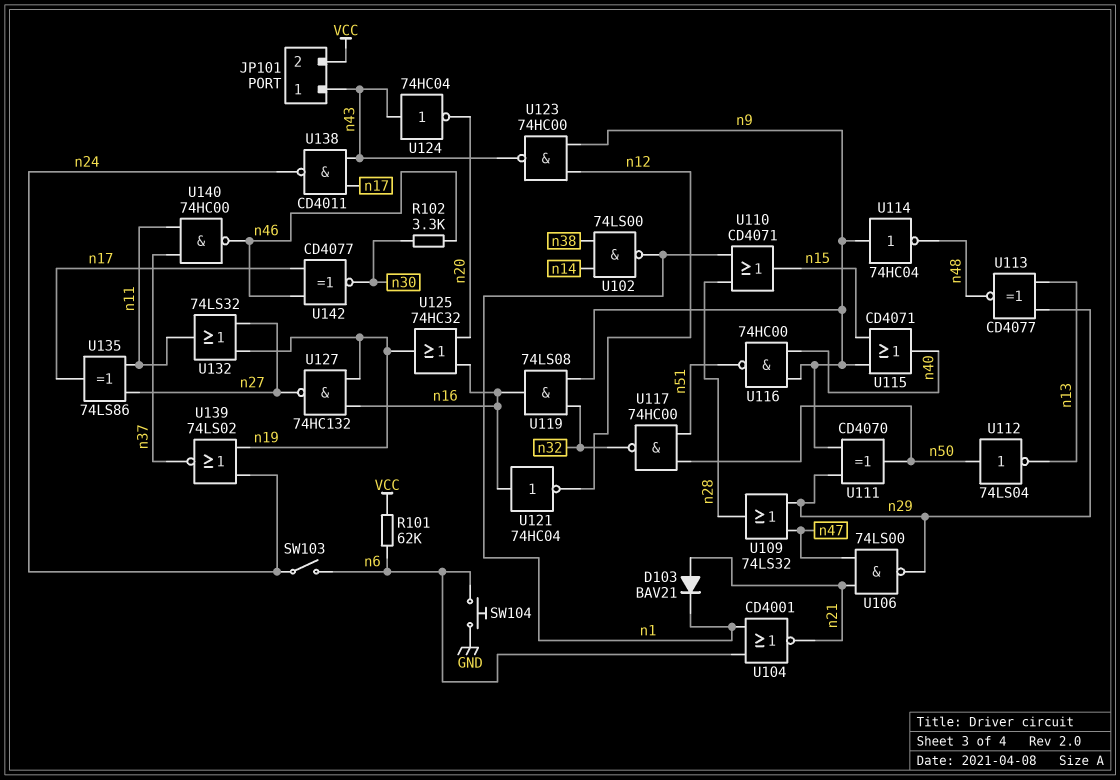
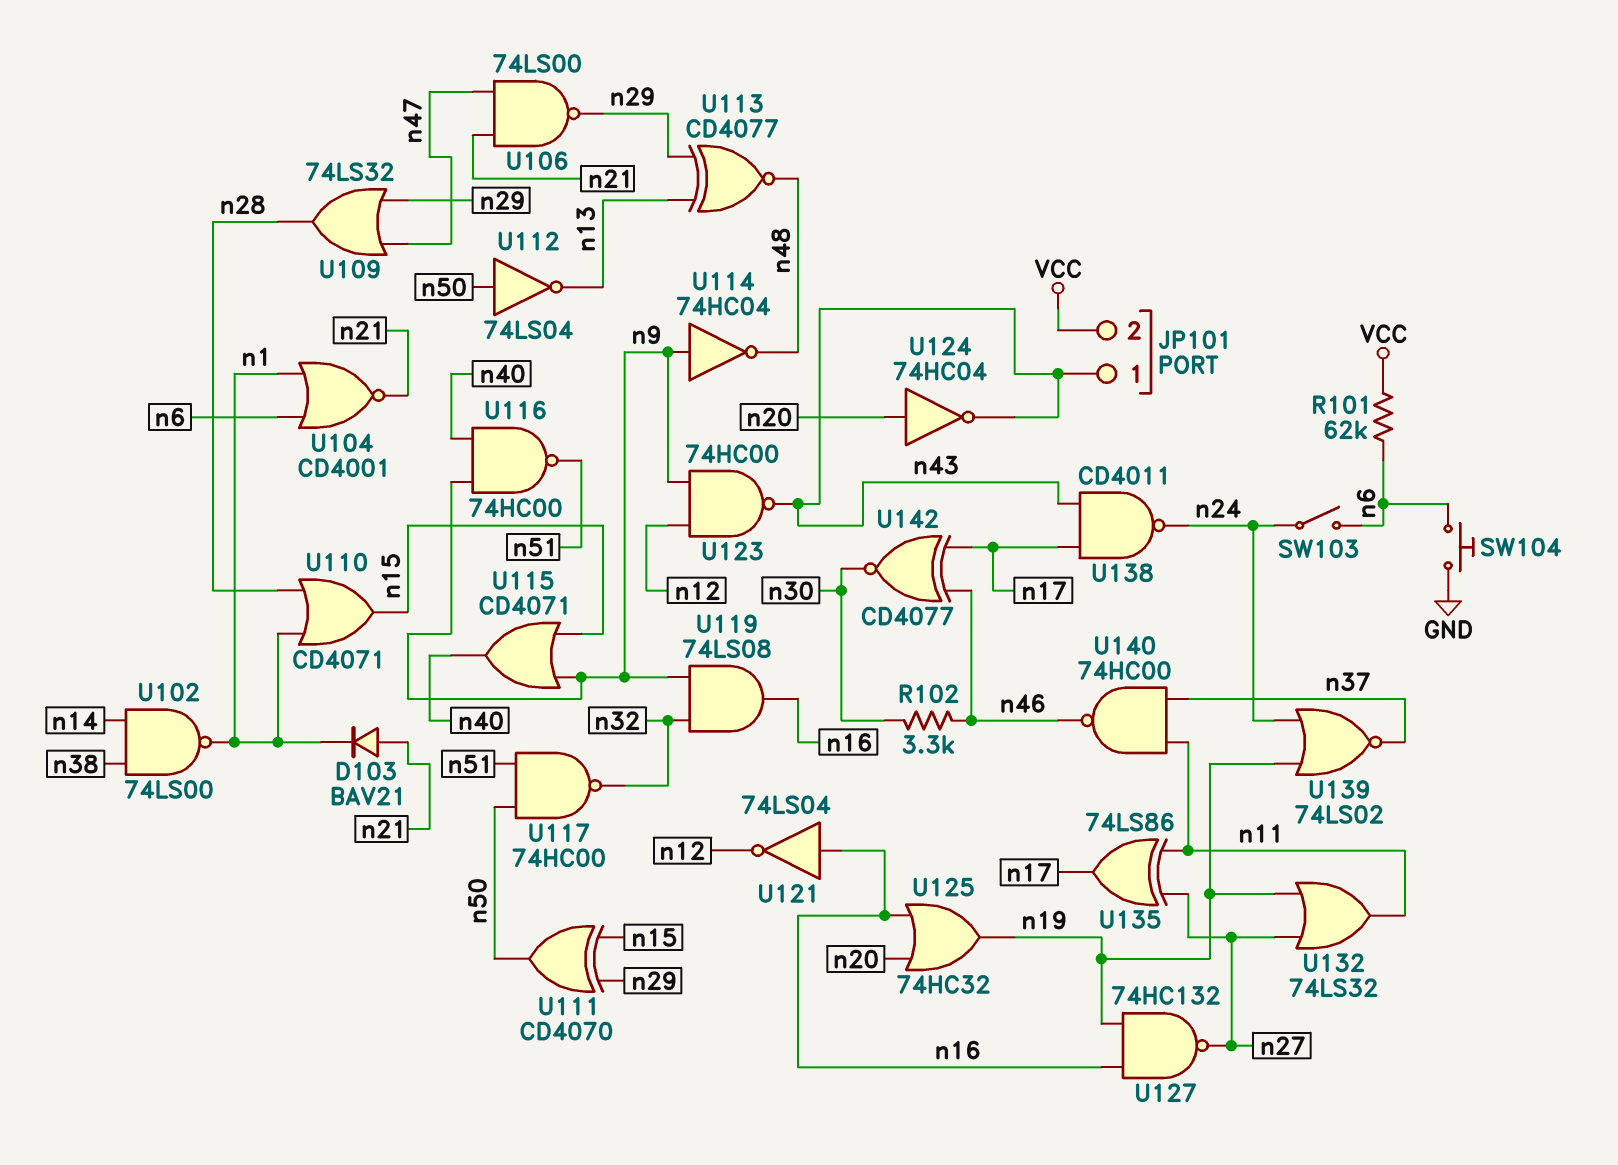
U111: XOR CD4070 (in n9, in n29, out n50) -> XOR CD4070 (in n15, in n29, out n50)
U121: NOT 74HC04 (in n16, out n12) -> NOT 74LS04 (in n16, out n12)
U124: NOT 74HC04 (in n43, out n20) -> NOT 74HC04 (in n20, out n43)

